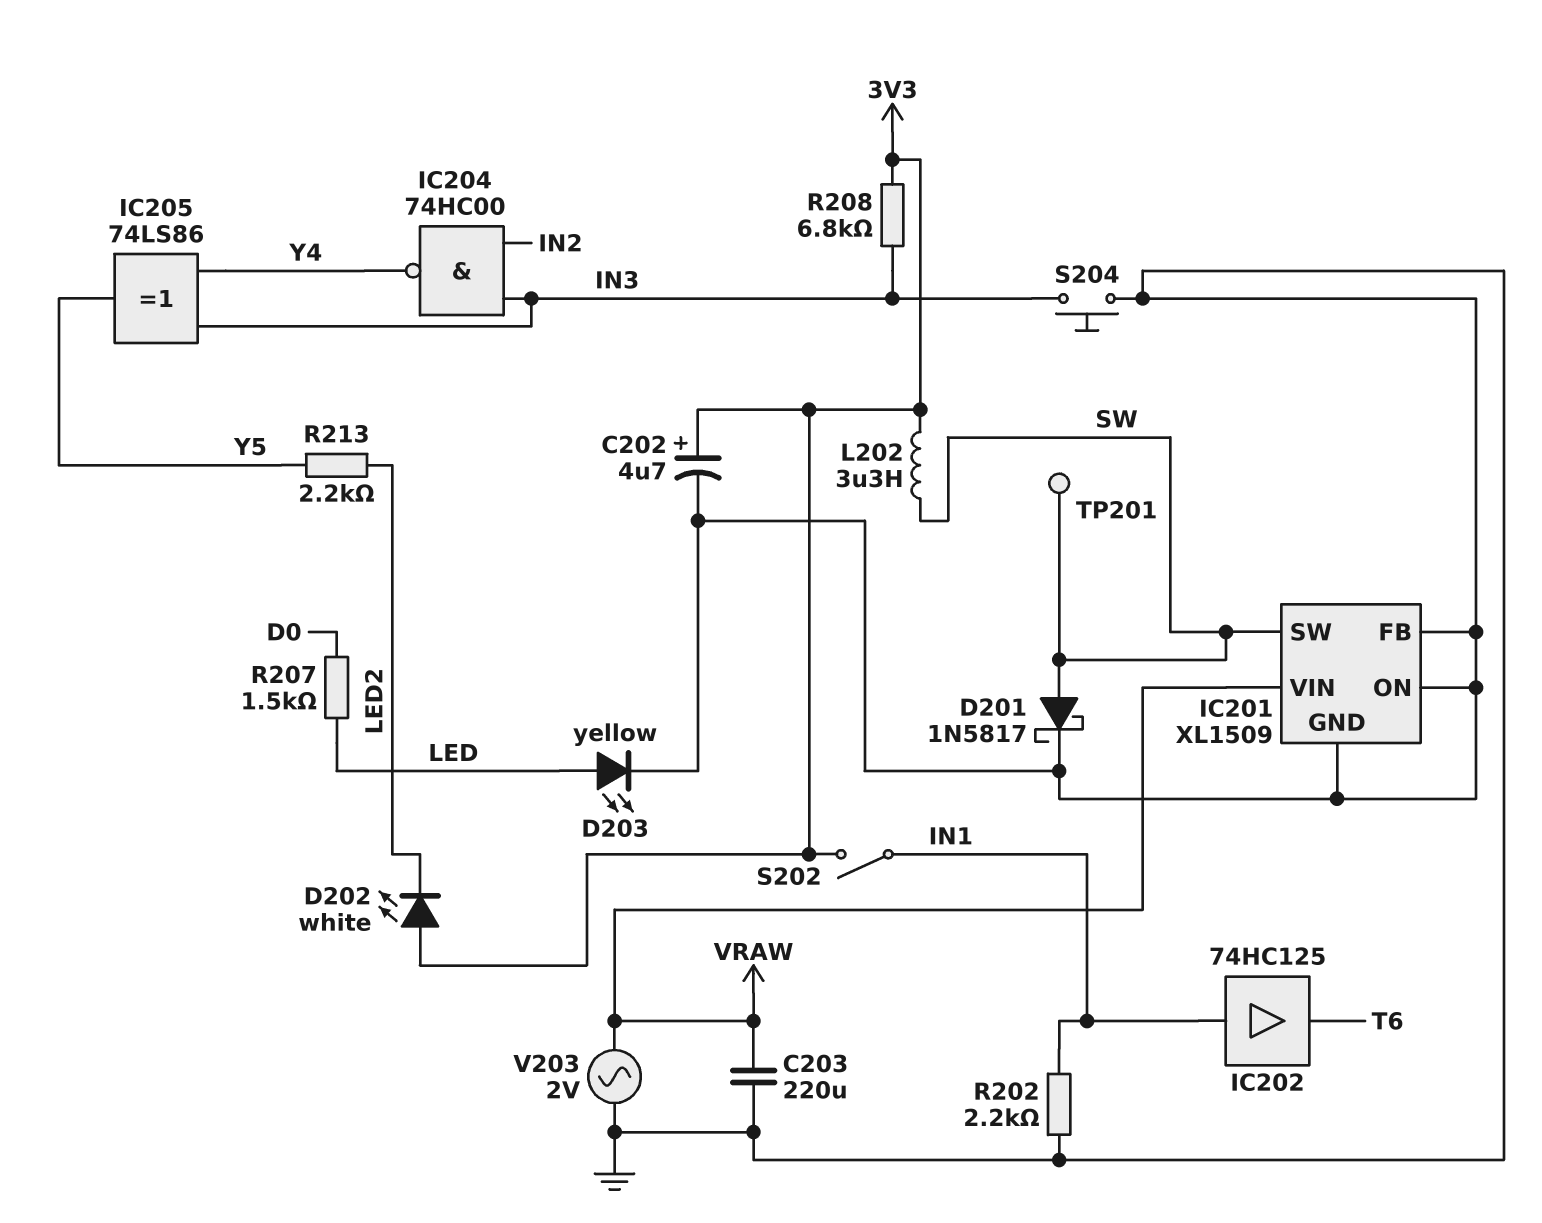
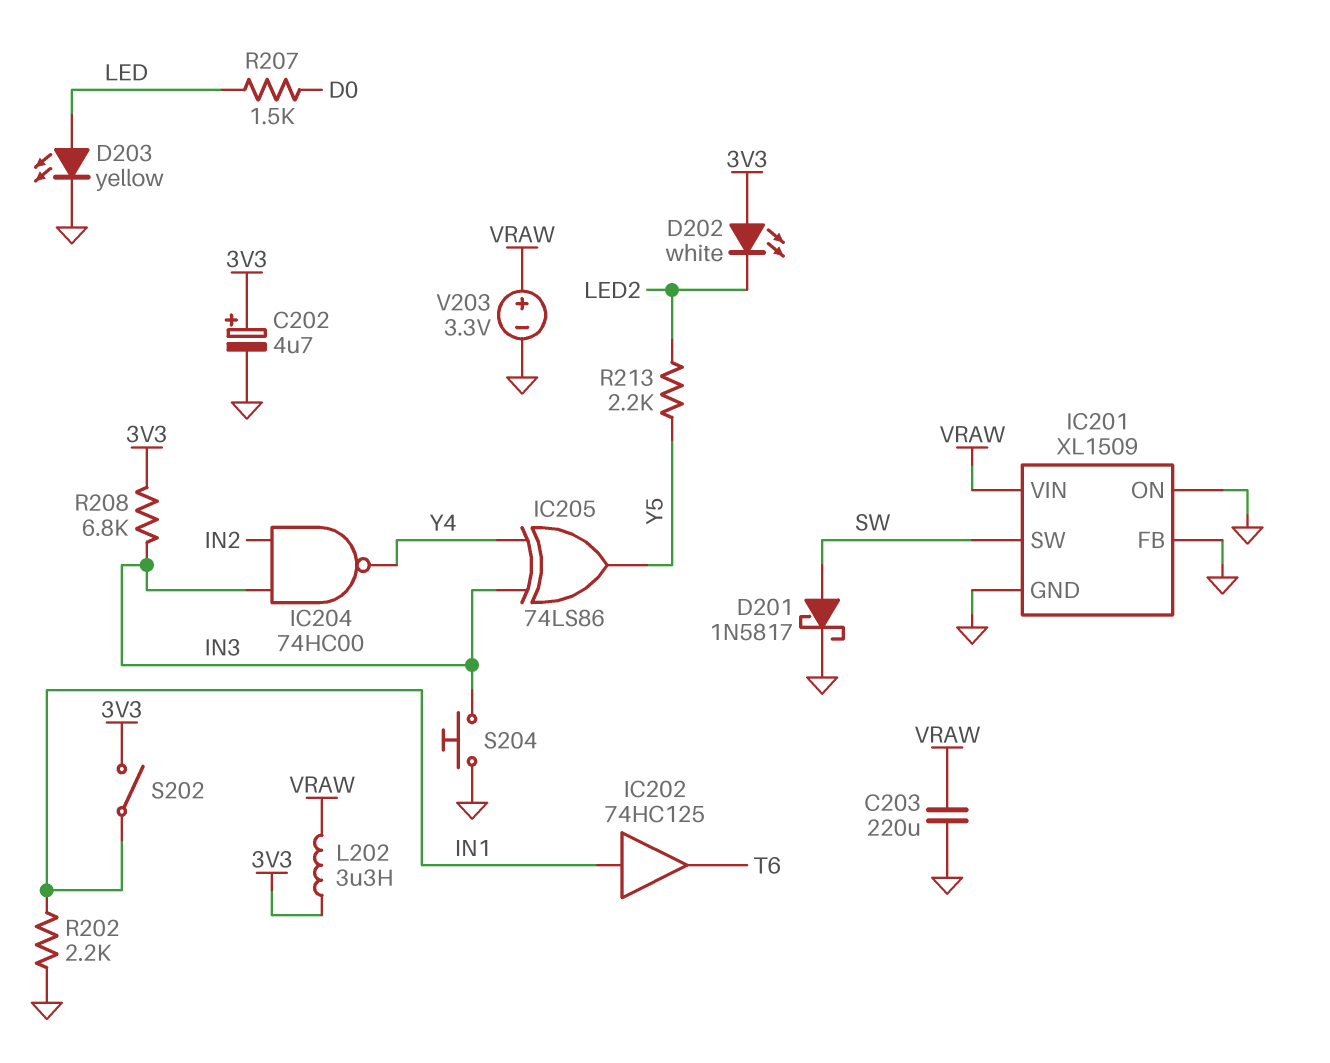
L202: 3.3uH (3V3, SW) -> 3.3uH (3V3, VRAW)
TP201: test point (SW) -> none
V203: AC 2V (GND, VRAW) -> 3.3V (plus VRAW, minus GND)

